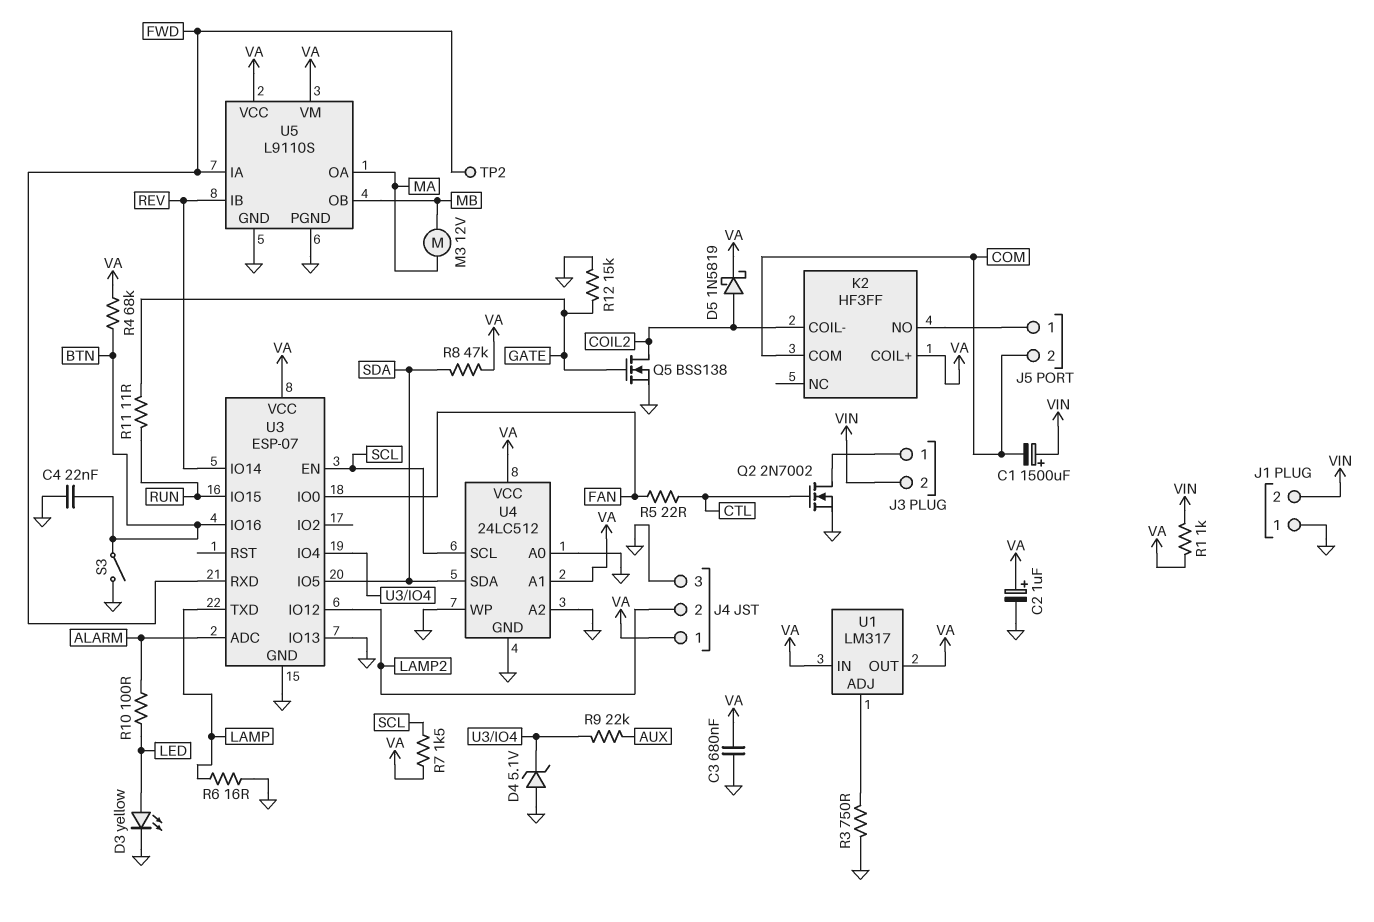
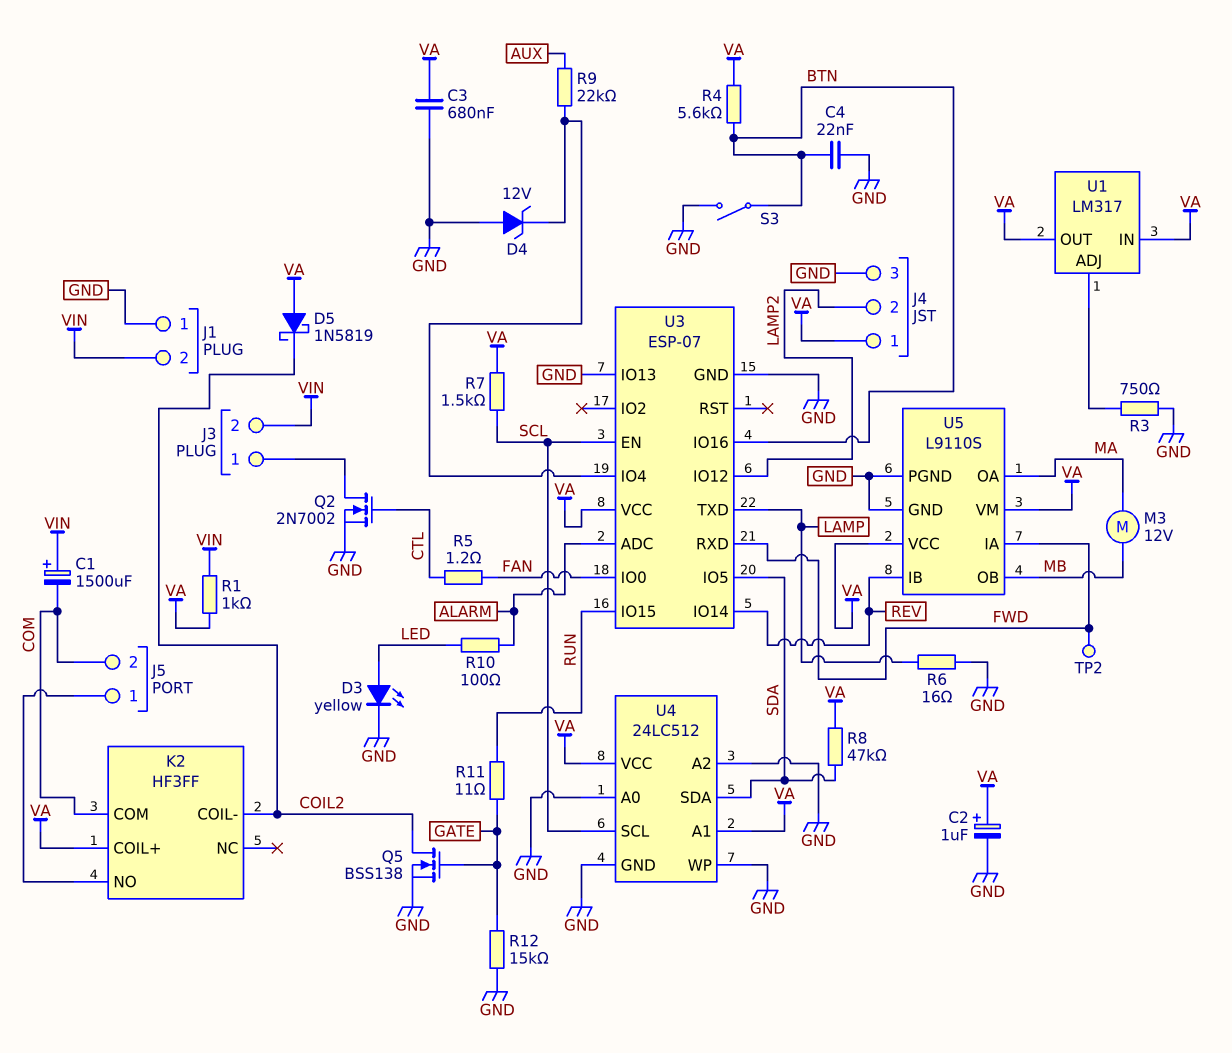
D4: zener 5.1V (A GND, K U3/IO4) -> zener 12V (A GND, K U3/IO4)
D5: schottky 1N5819 (A COIL2, K VA) -> schottky 1N5819 (A VA, K COIL2)
R4: 68k (BTN, VA) -> 5.6k (BTN, VA)
R5: 22 (CTL, FAN) -> 1.2 (CTL, FAN)

